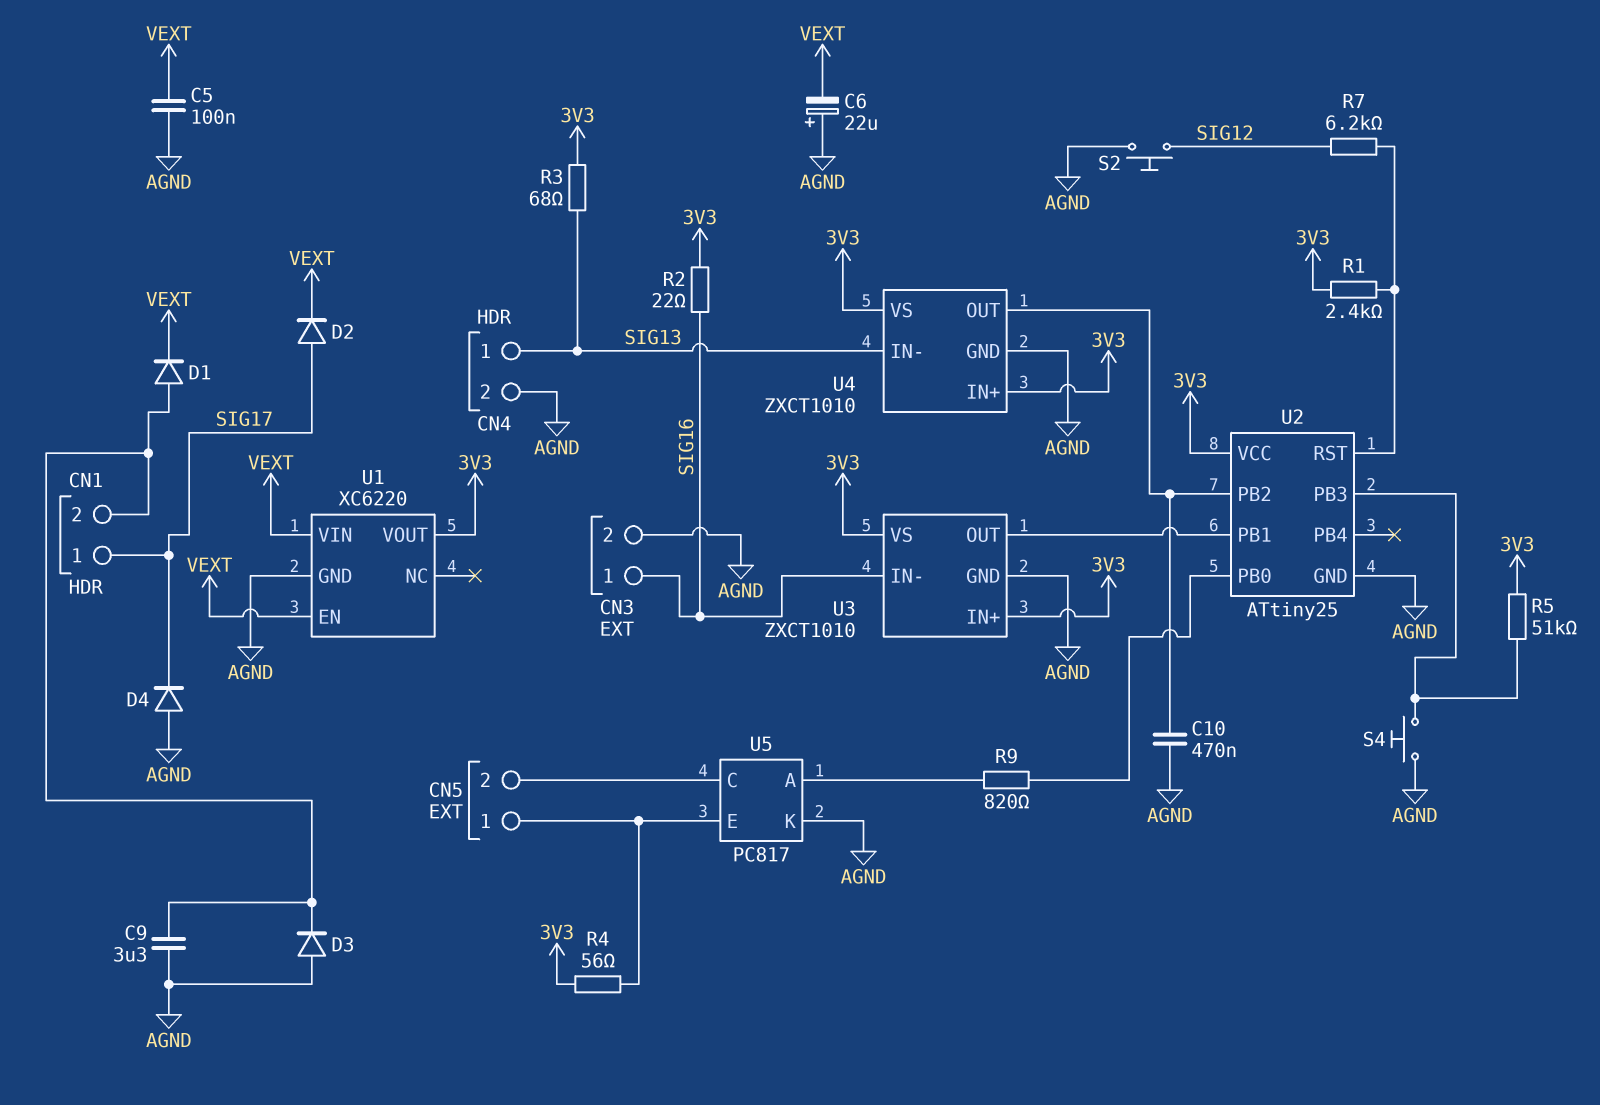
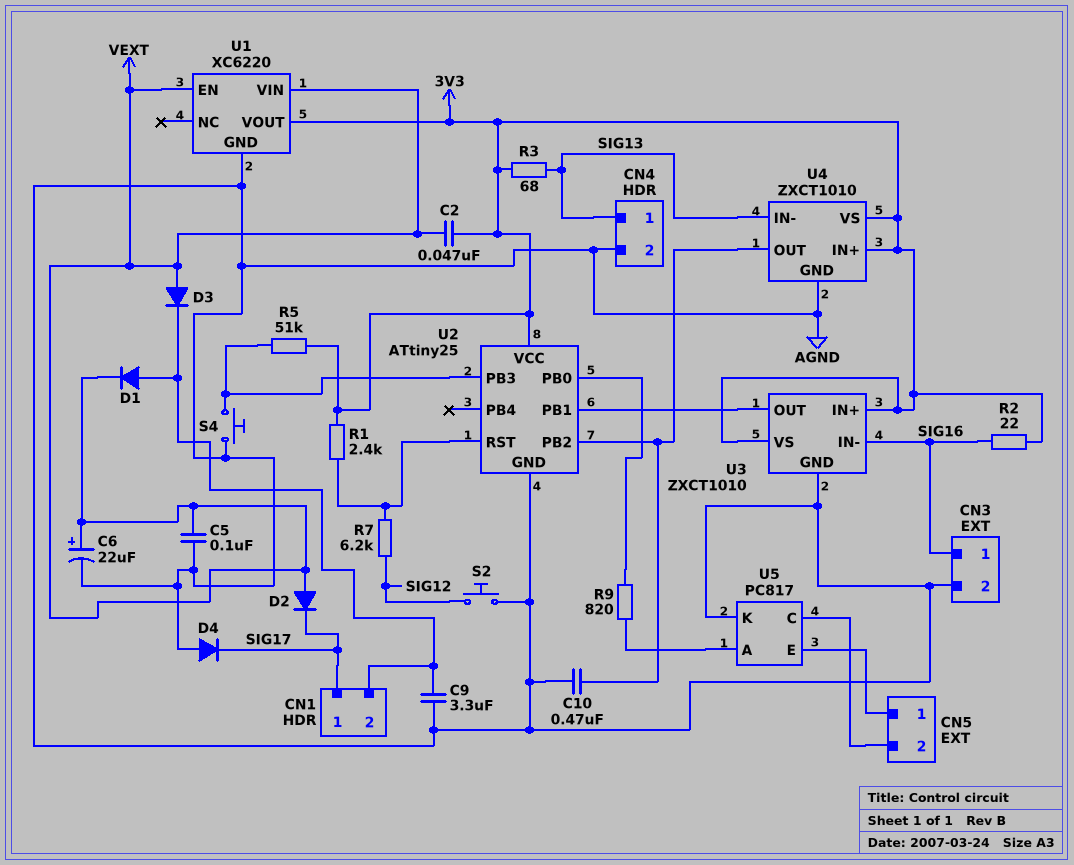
C2: none -> 47nF (3V3, VEXT)
C6: 22uF (plus AGND, minus VEXT) -> 22uF (plus VEXT, minus AGND)
D2: diode (A SIG17, K VEXT) -> diode (A VEXT, K SIG17)
D3: diode (A AGND, K CN1/2) -> diode (A VEXT, K CN1/2)
R4: 56 (3V3, CN5/1) -> none

